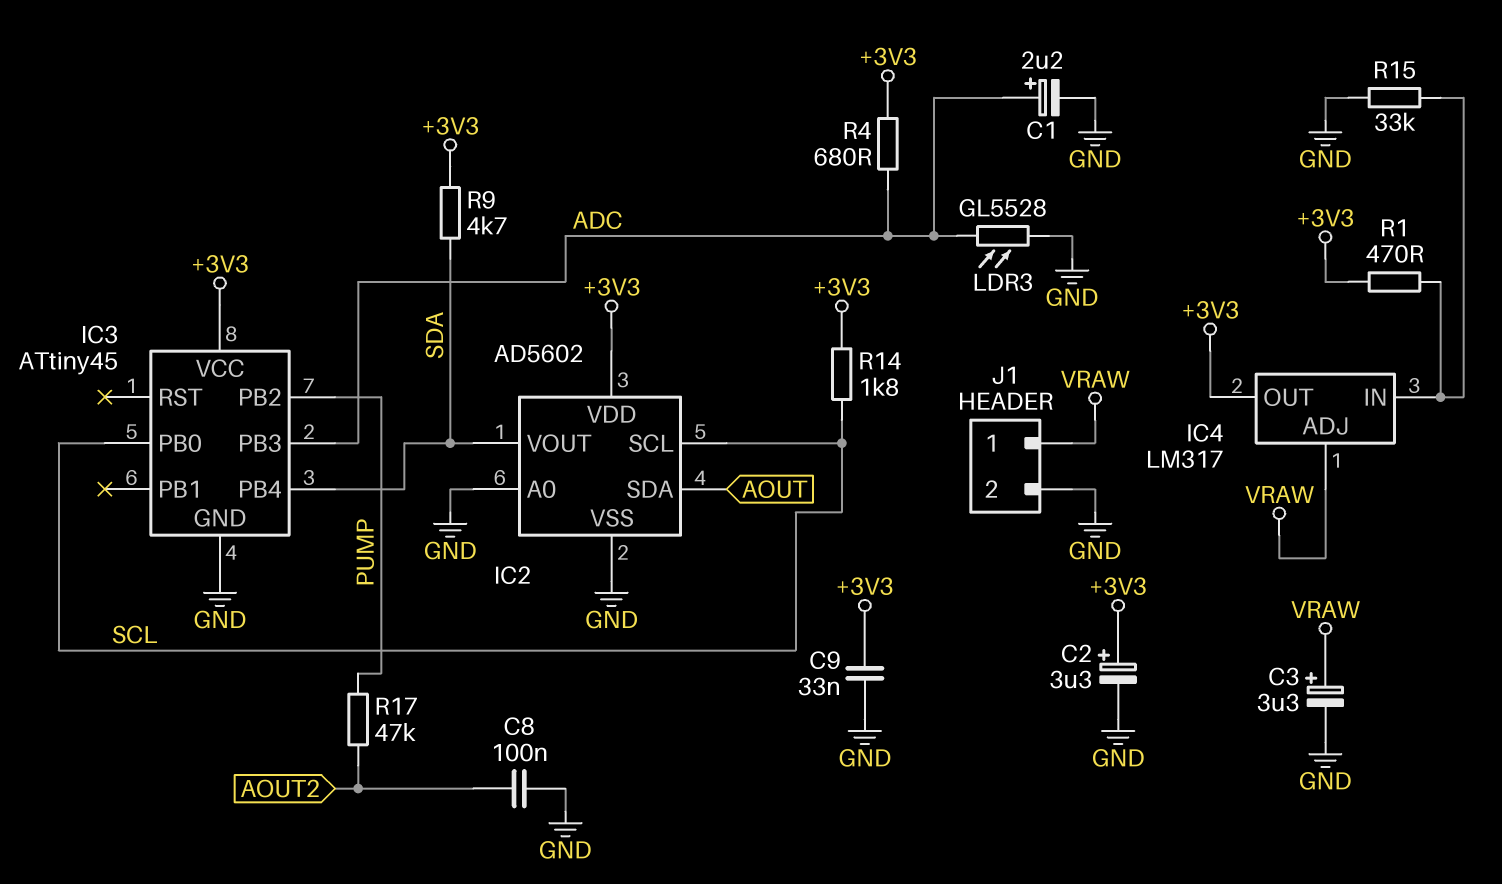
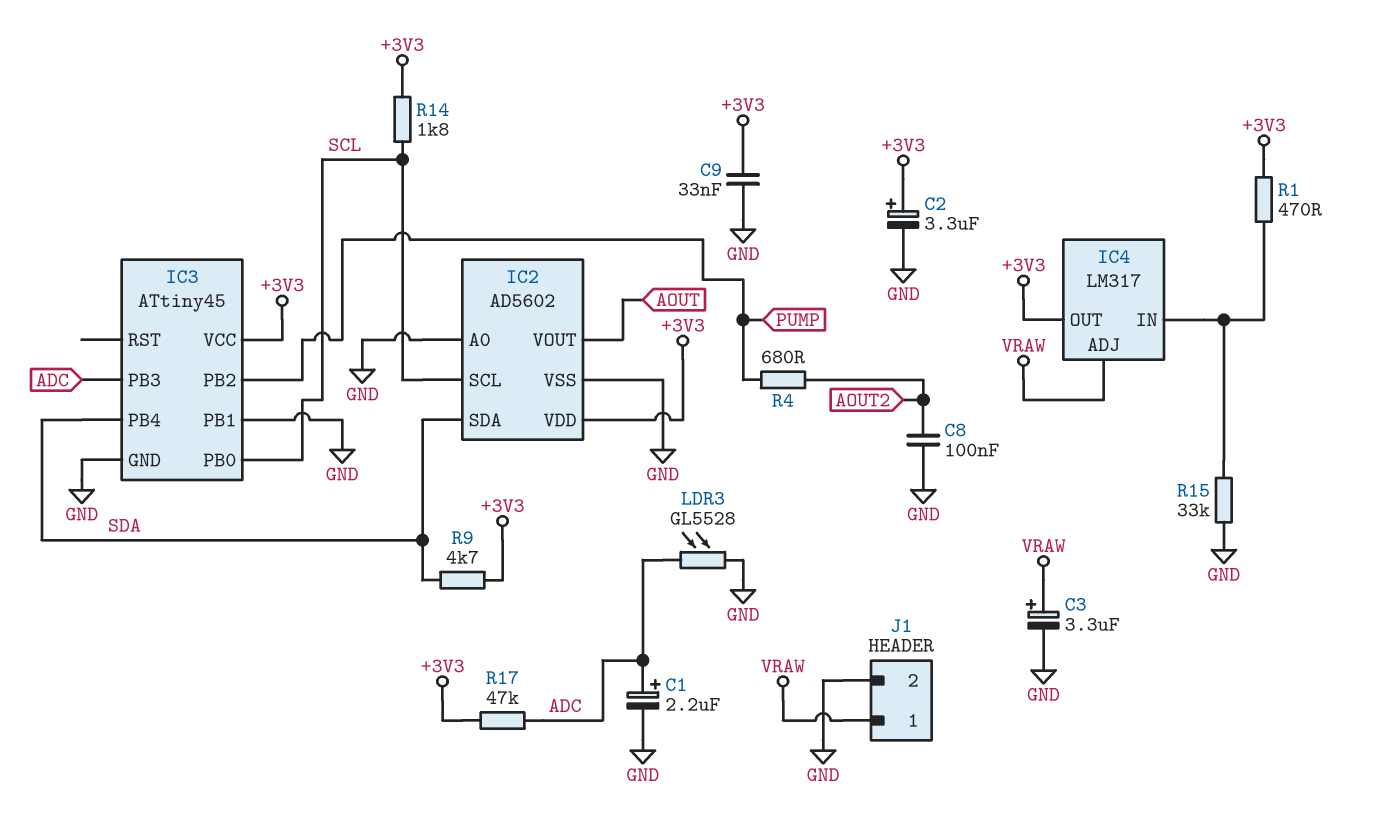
IC2 pin SDA: AOUT -> SDA
IC2 pin VOUT: SDA -> AOUT
IC3 pin PB1: none -> GND
R4: 680 (+3V3, ADC) -> 680 (AOUT2, PUMP)
R17: 47k (AOUT2, PUMP) -> 47k (+3V3, ADC)

